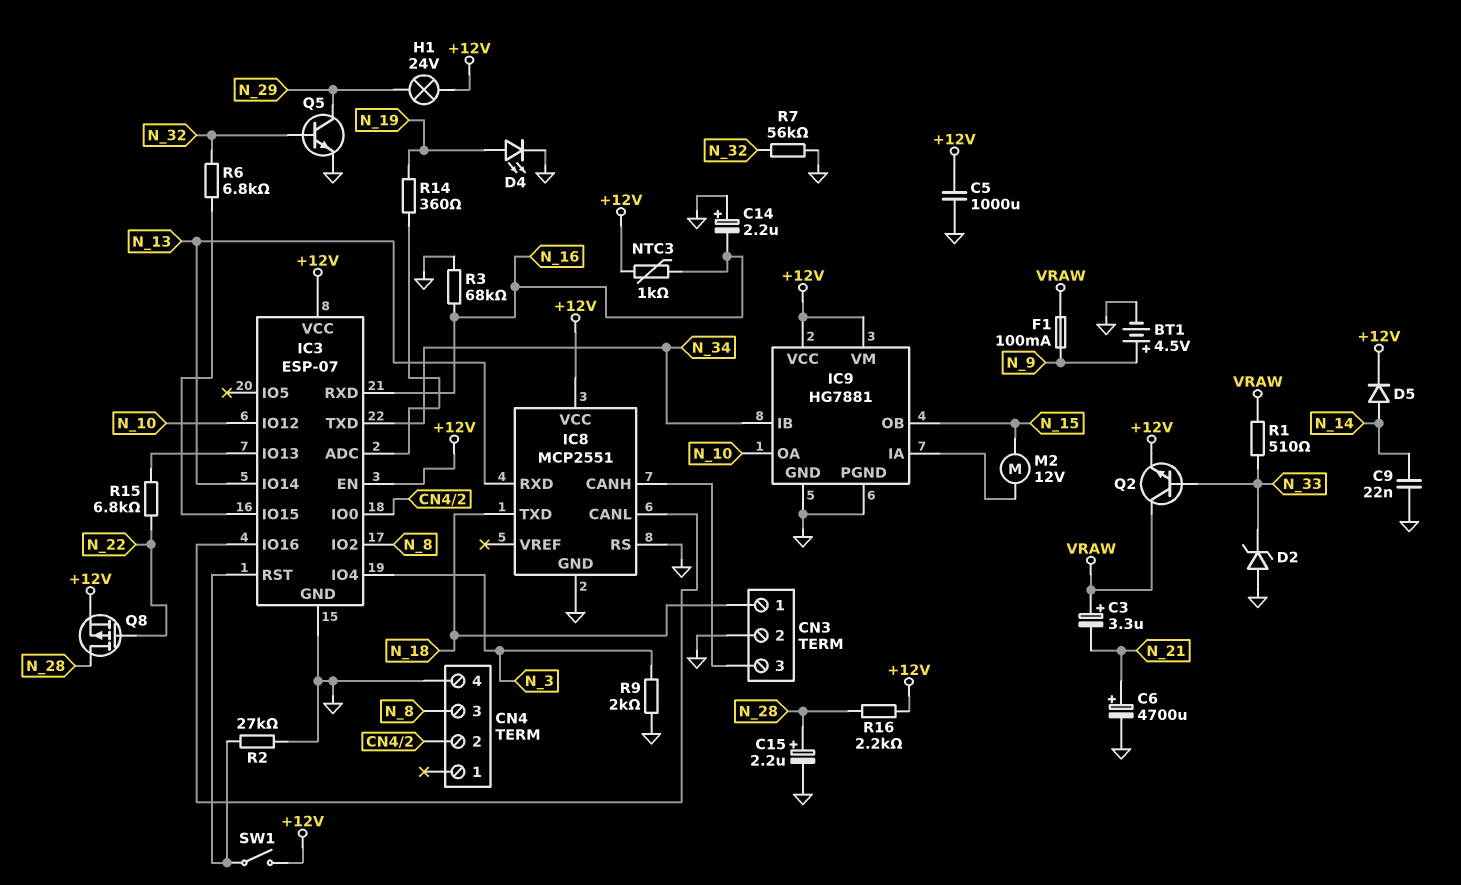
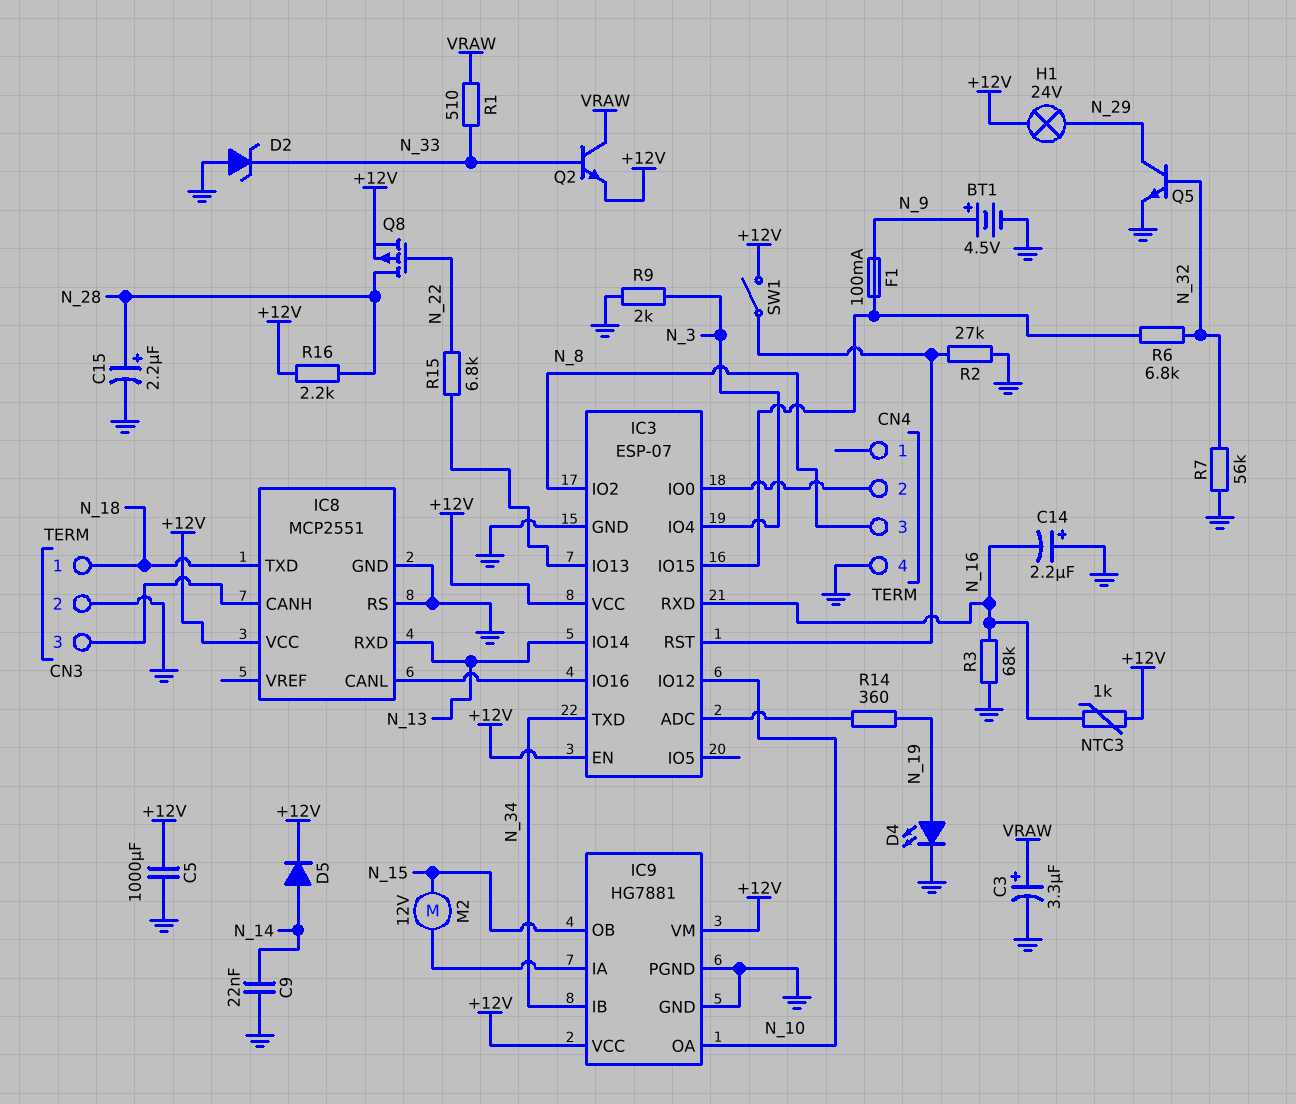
C3: 3.3uF (plus VRAW, minus N_21) -> 3.3uF (plus VRAW, minus GND)
C6: 4700uF (plus N_21, minus GND) -> none
F1: 100mA (N_9, VRAW) -> 100mA (IC3/IO15, N_9)

